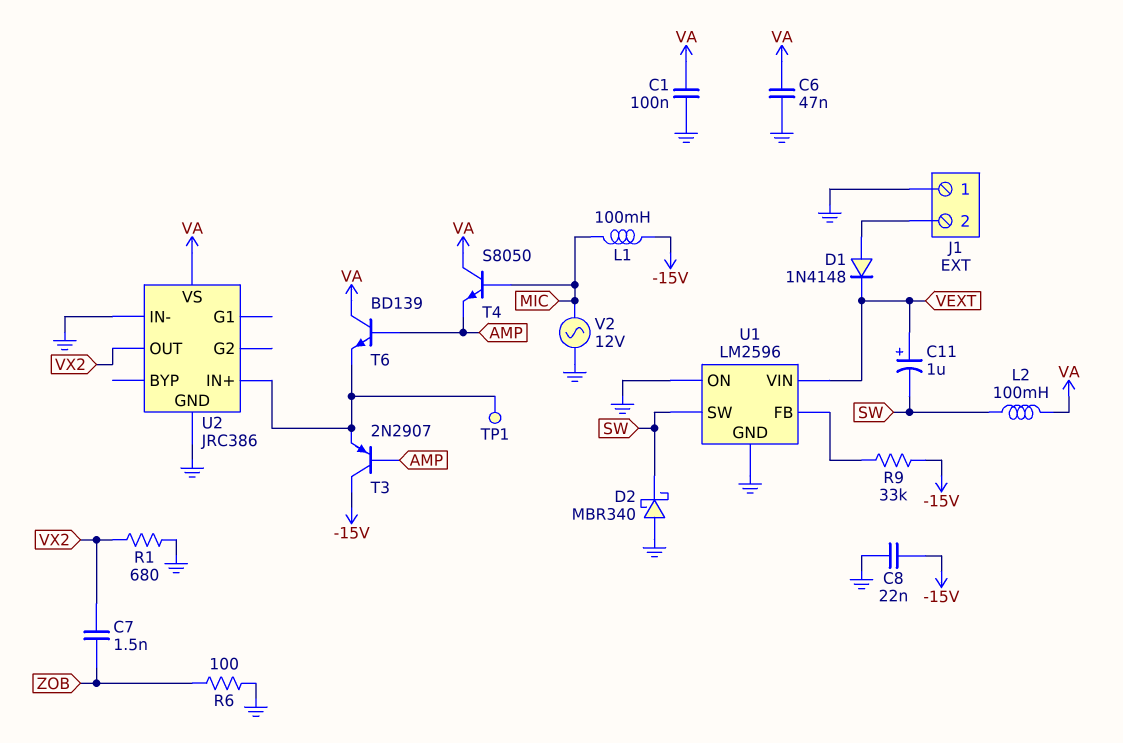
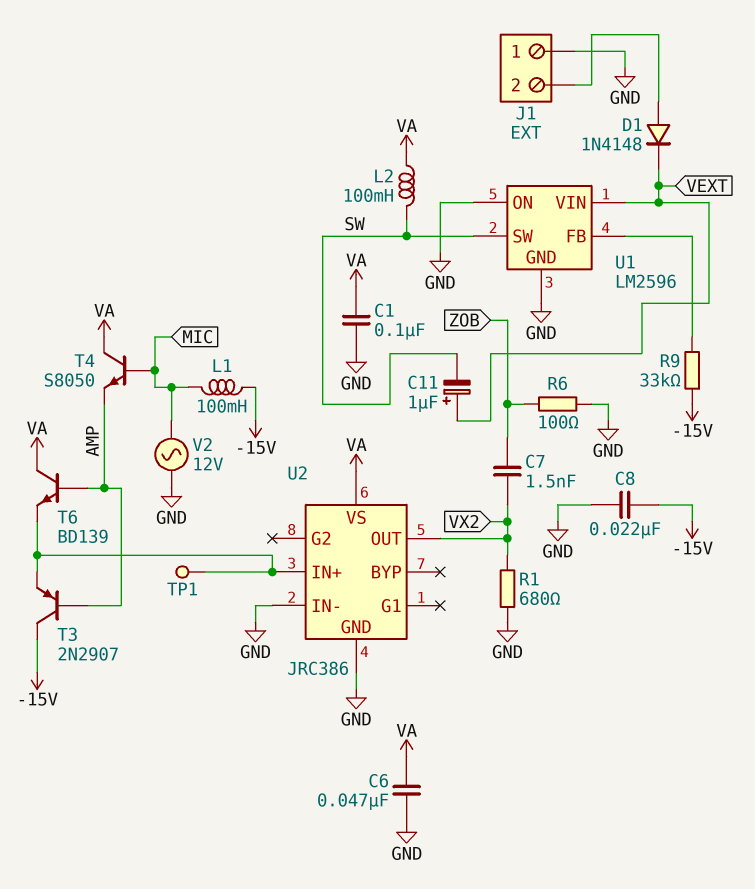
D2: schottky MBR340 (A GND, K SW) -> none

